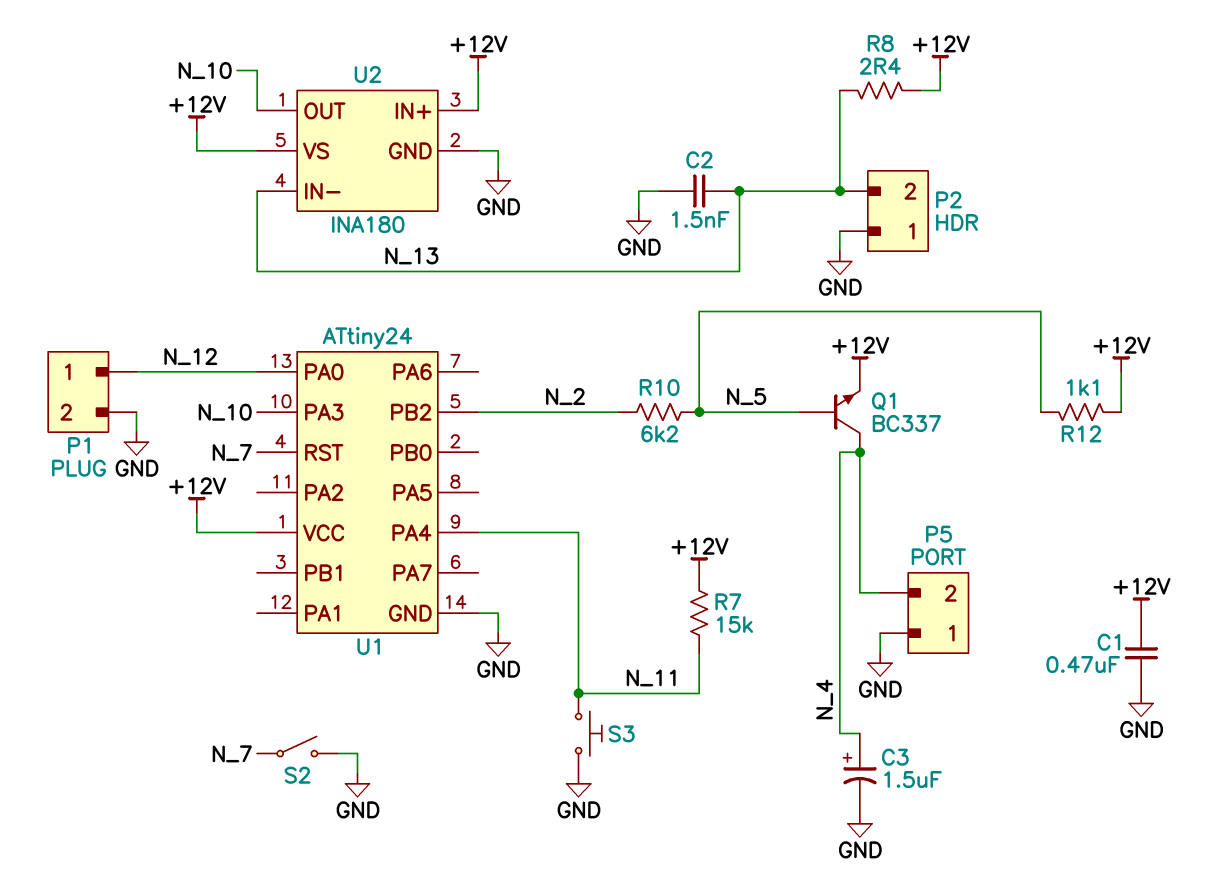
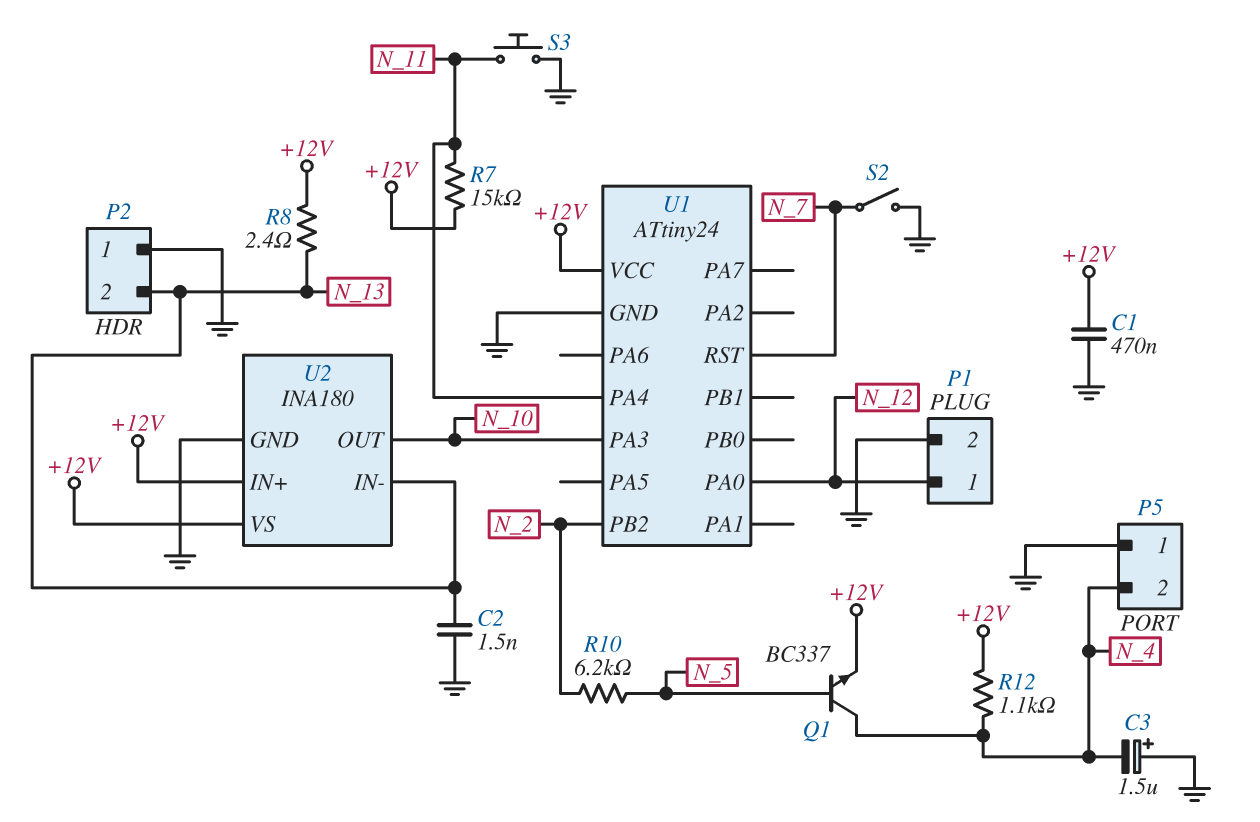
C3: 1.5uF (plus N_4, minus GND) -> 1.5uF (plus GND, minus N_4)
R12: 1.1k (+12V, N_5) -> 1.1k (+12V, N_4)

